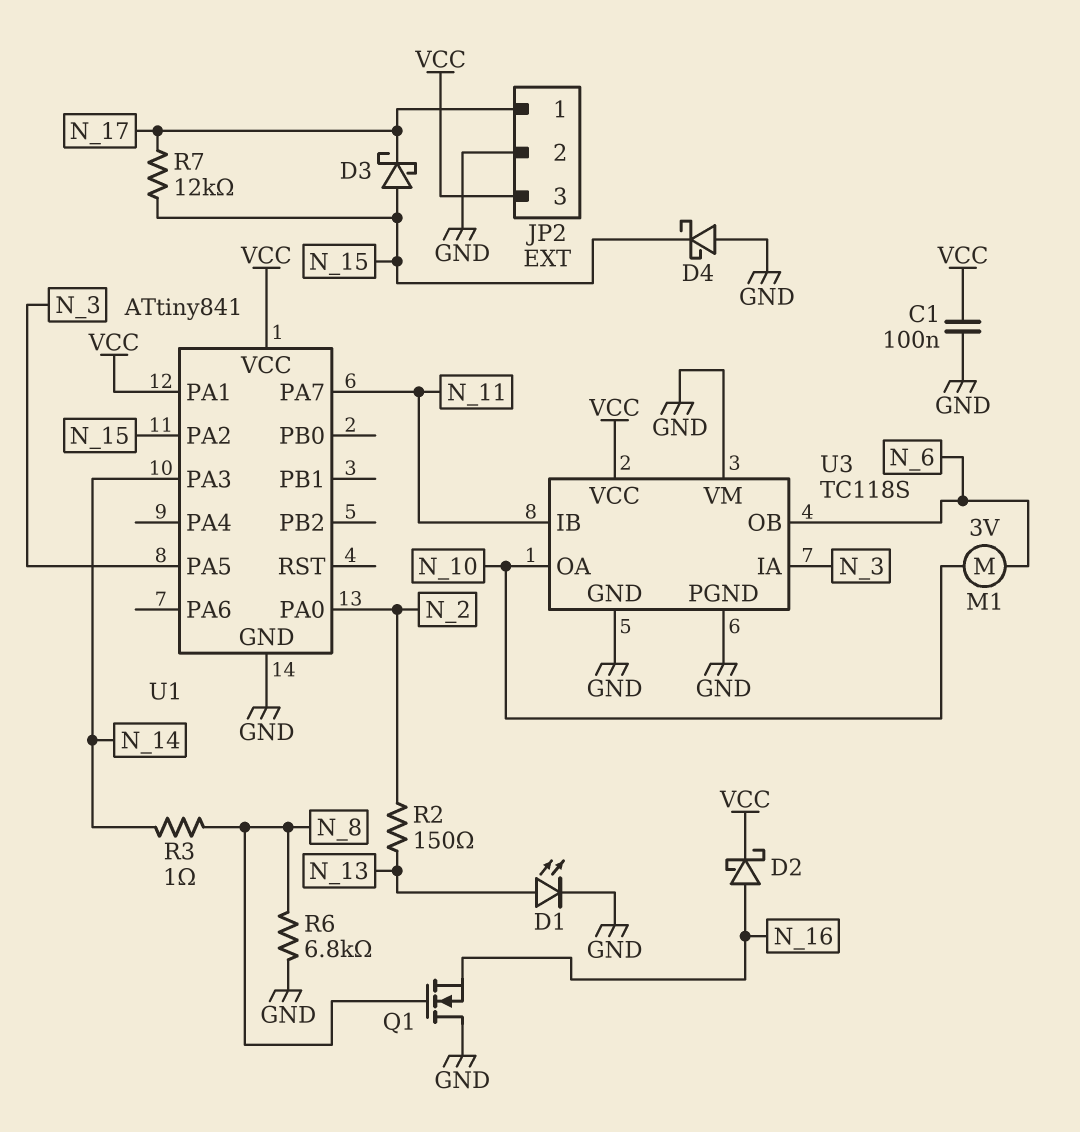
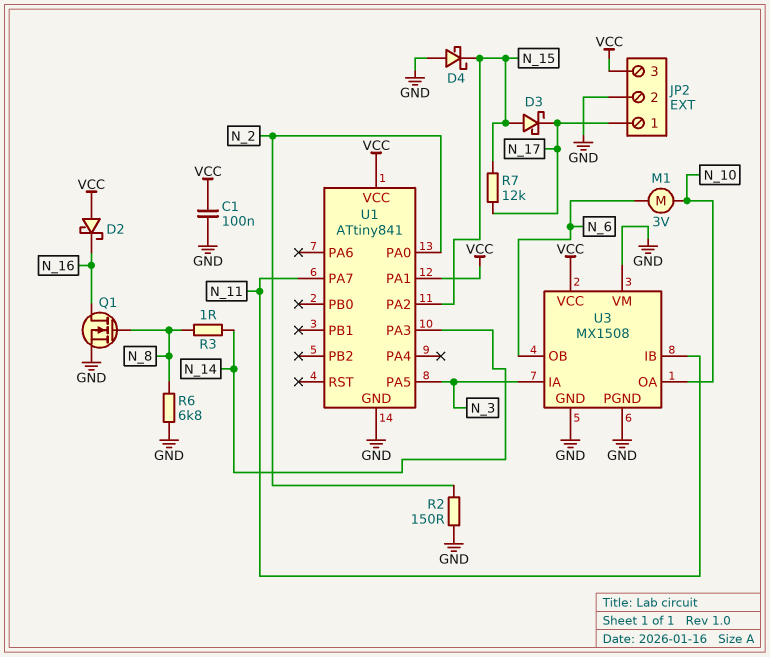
D1: LED (A N_13, K GND) -> none
D2: schottky (A N_16, K VCC) -> schottky (A VCC, K N_16)
Q1: NMOS (G N_8, D GND, S N_16) -> NMOS (G N_8, D N_16, S GND)
R2: 150 (N_2, N_13) -> 150 (GND, N_2)
U3: TC118S -> MX1508

